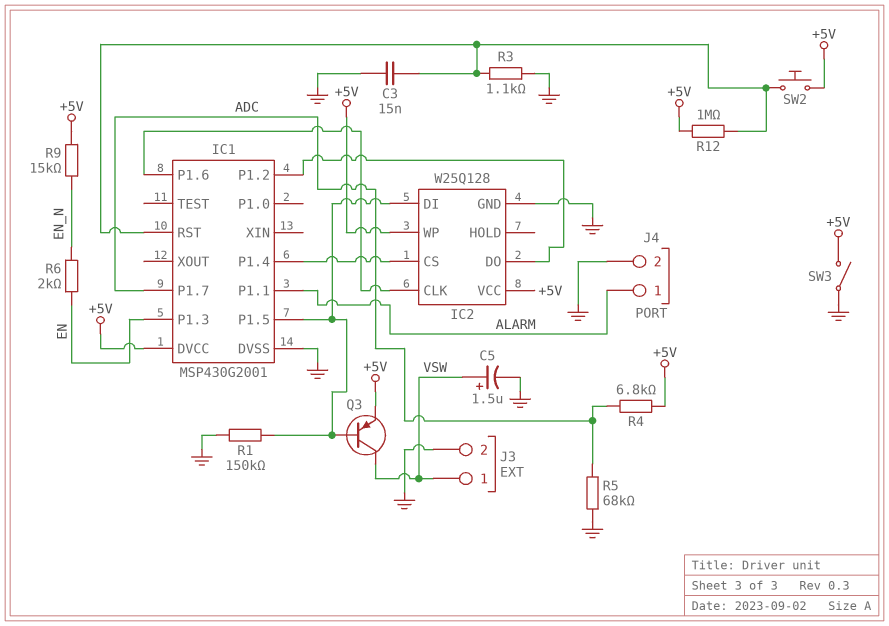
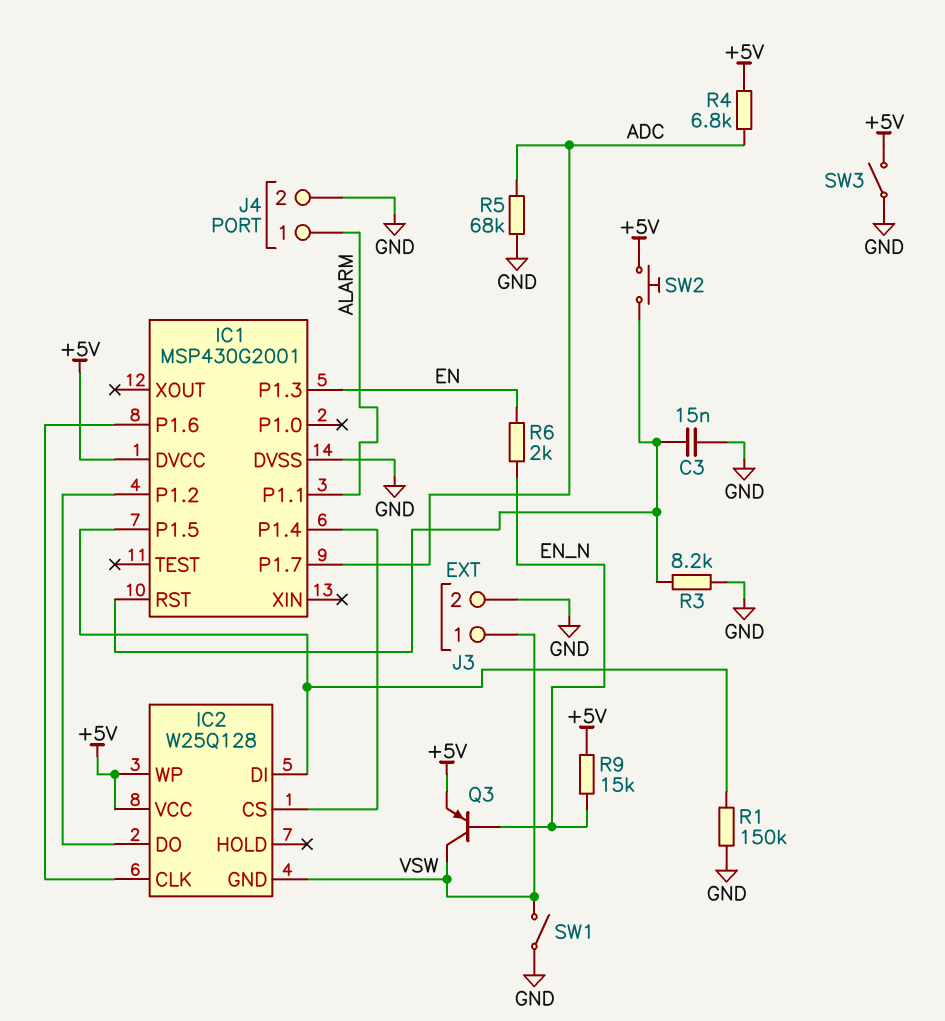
C5: 1.5uF (plus VSW, minus GND) -> none
IC2 pin GND: GND -> VSW
Q3: PNP (B IC1/P1.5, C VSW, E +5V) -> PNP (B EN_N, C VSW, E +5V)
R3: 1.1k (GND, IC1/RST) -> 8.2k (GND, IC1/RST)
R12: 1M (+5V, IC1/RST) -> none
SW1: none -> switch (GND, VSW)

